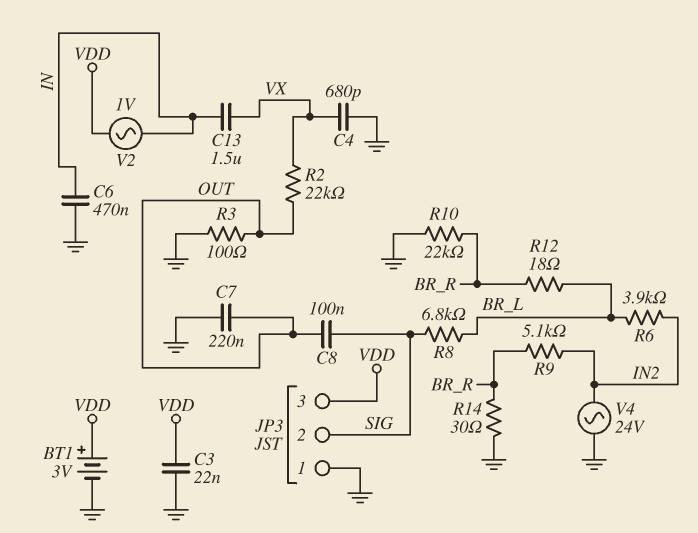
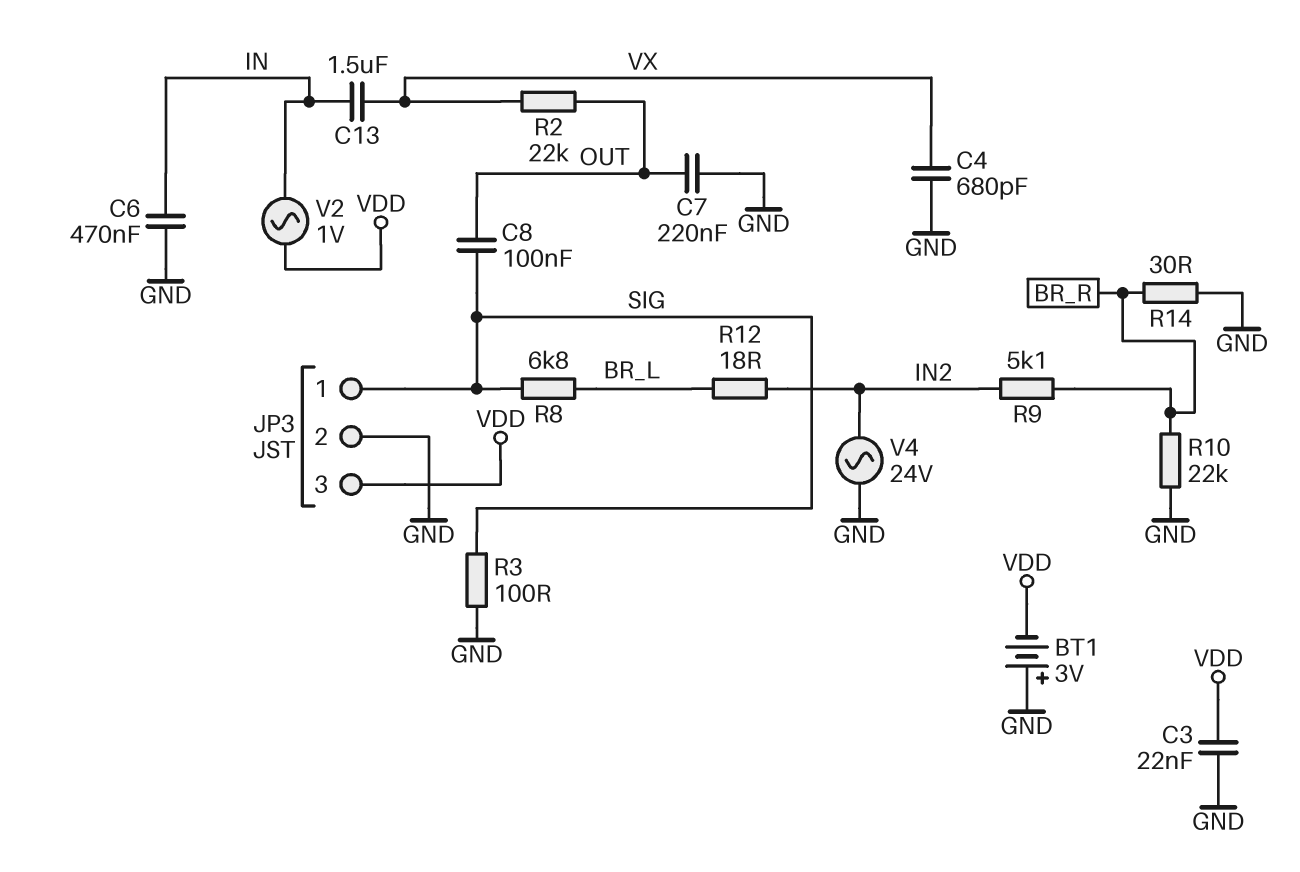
BT1: 3V (plus VDD, minus GND) -> 3V (plus GND, minus VDD)
JP3 pin 1: GND -> SIG
JP3 pin 2: SIG -> GND
R3: 100 (GND, OUT) -> 100 (GND, SIG)
R6: 3.9k (BR_L, IN2) -> none
R12: 18 (BR_L, BR_R) -> 18 (BR_L, IN2)

